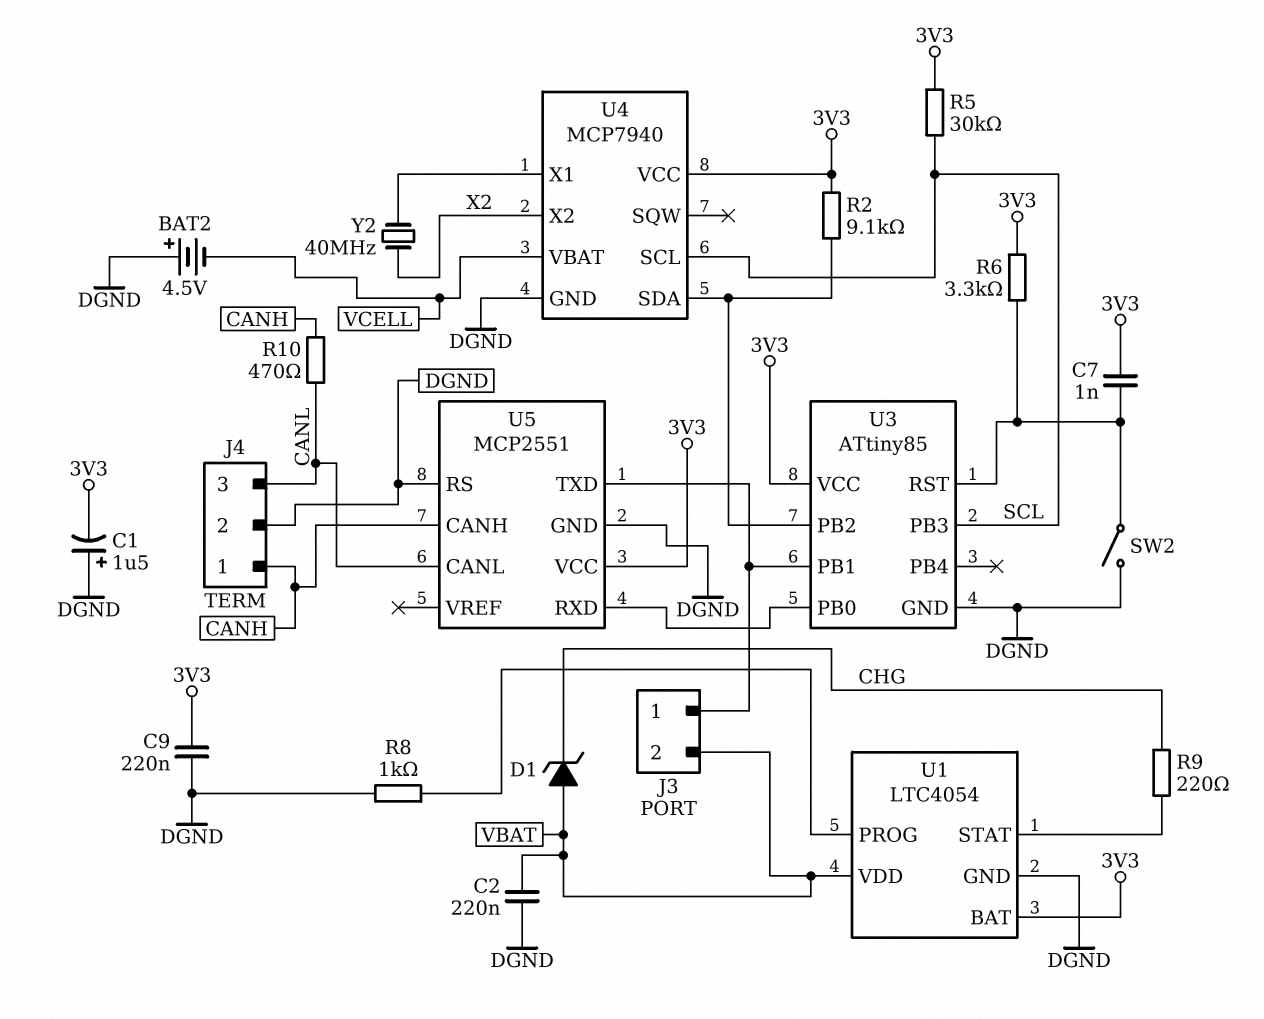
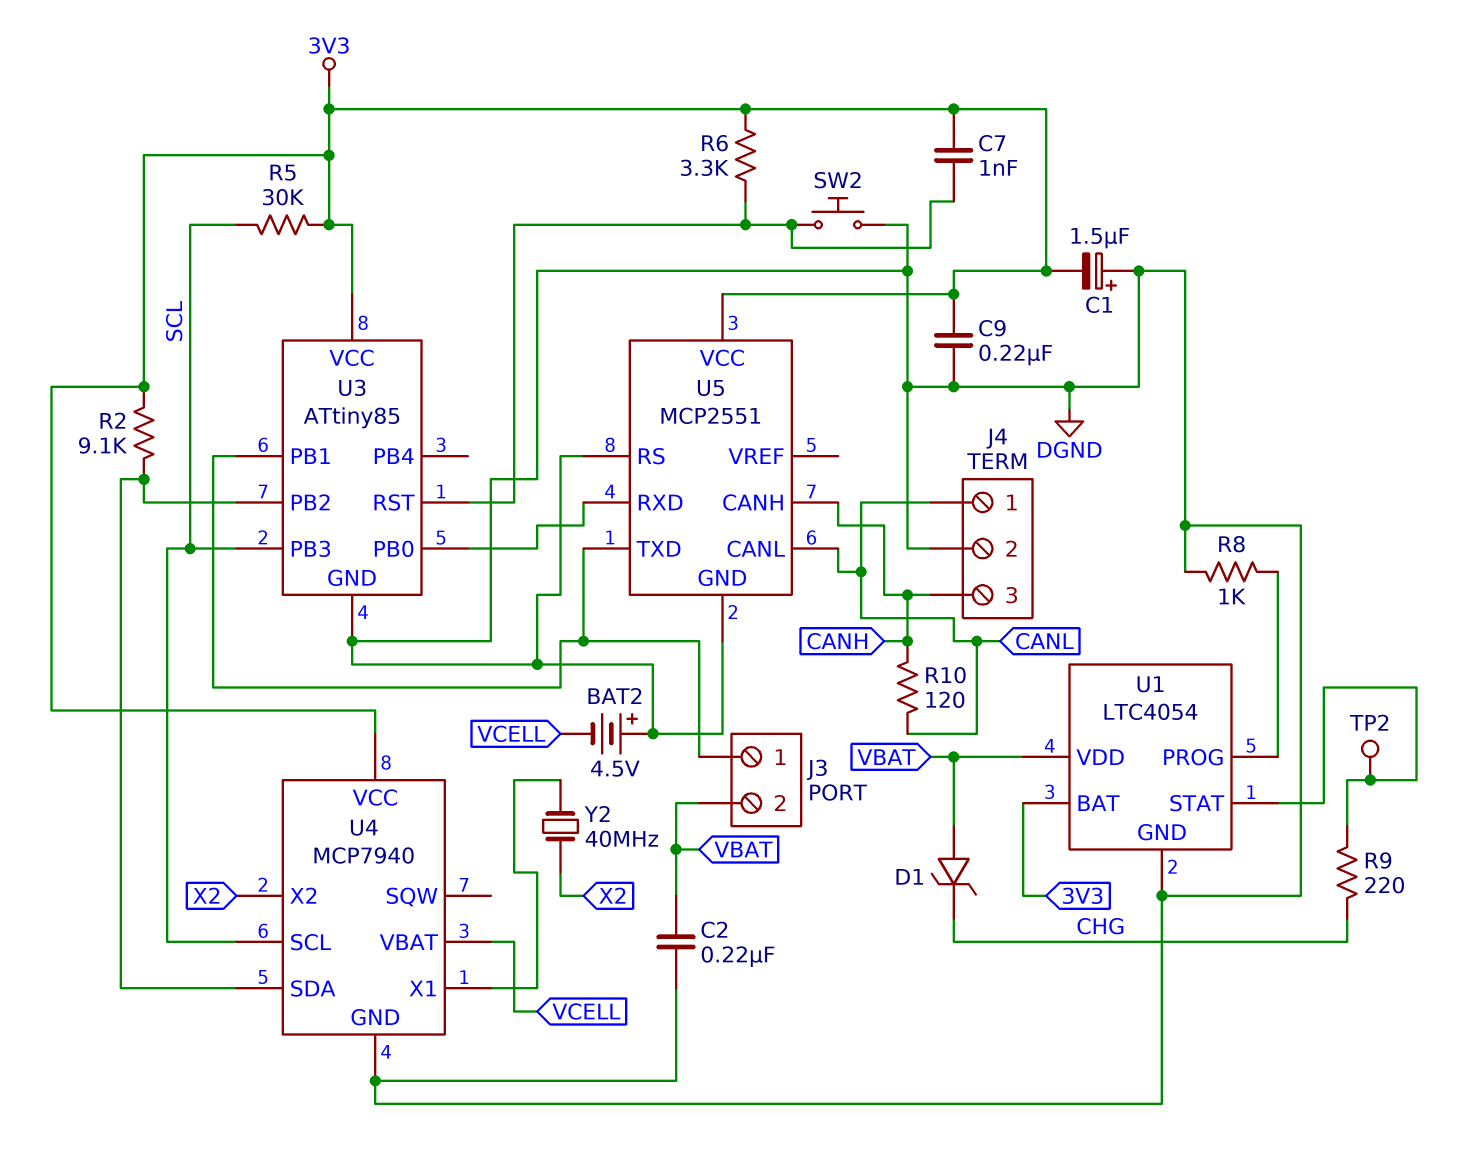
J4 pin 1: CANH -> CANL
J4 pin 3: CANL -> CANH
R10: 470 (CANH, CANL) -> 120 (CANH, CANL)
SW2: switch (DGND, U3/RST) -> button (DGND, U3/RST)
TP2: none -> test point (U1/STAT)

